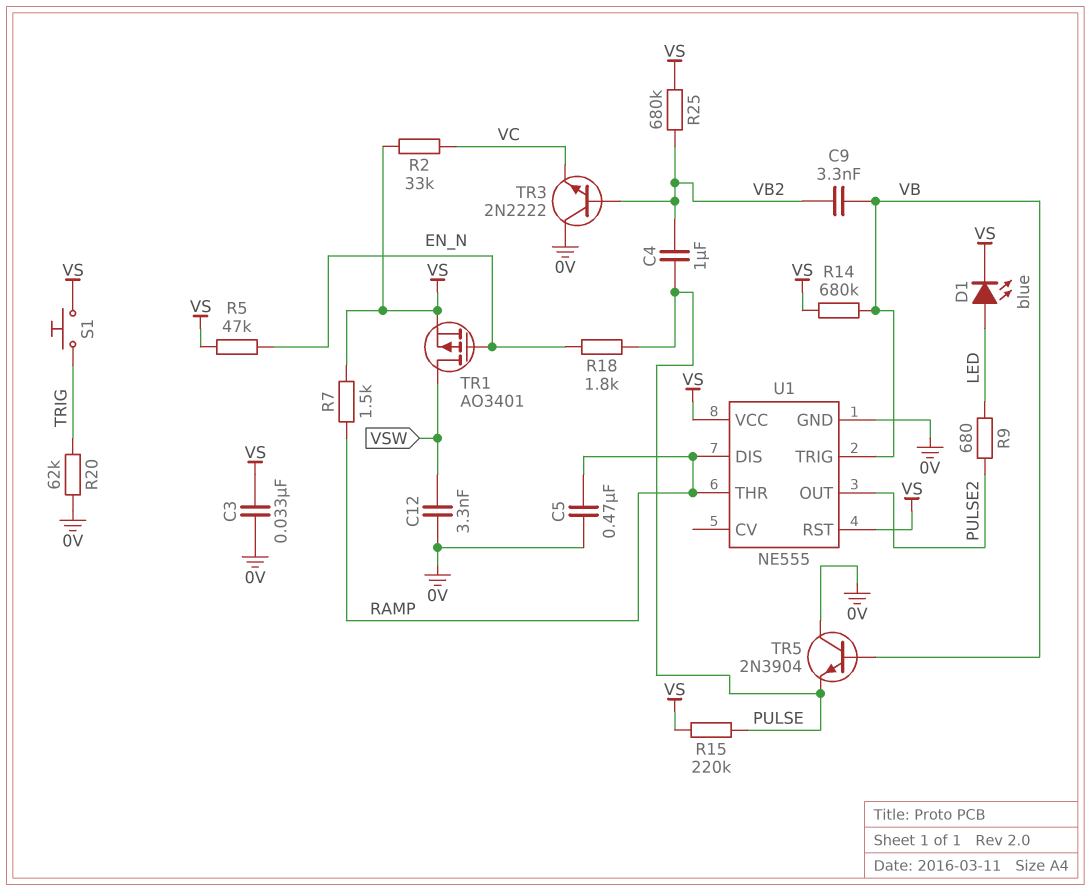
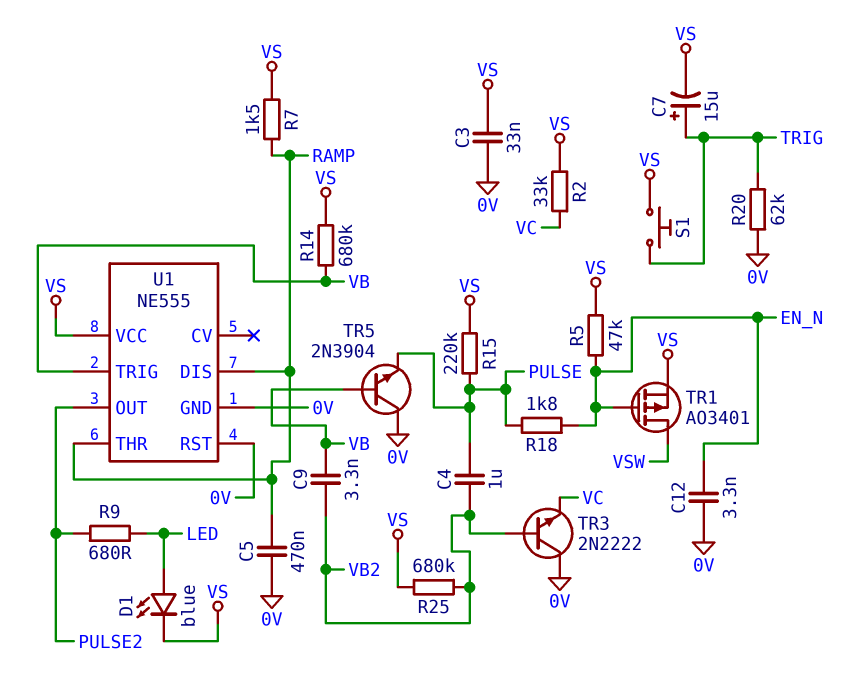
C7: none -> 15uF (plus TRIG, minus VS)
C12: 3.3nF (0V, VSW) -> 3.3nF (0V, EN_N)
U1 pin RST: VS -> 0V

